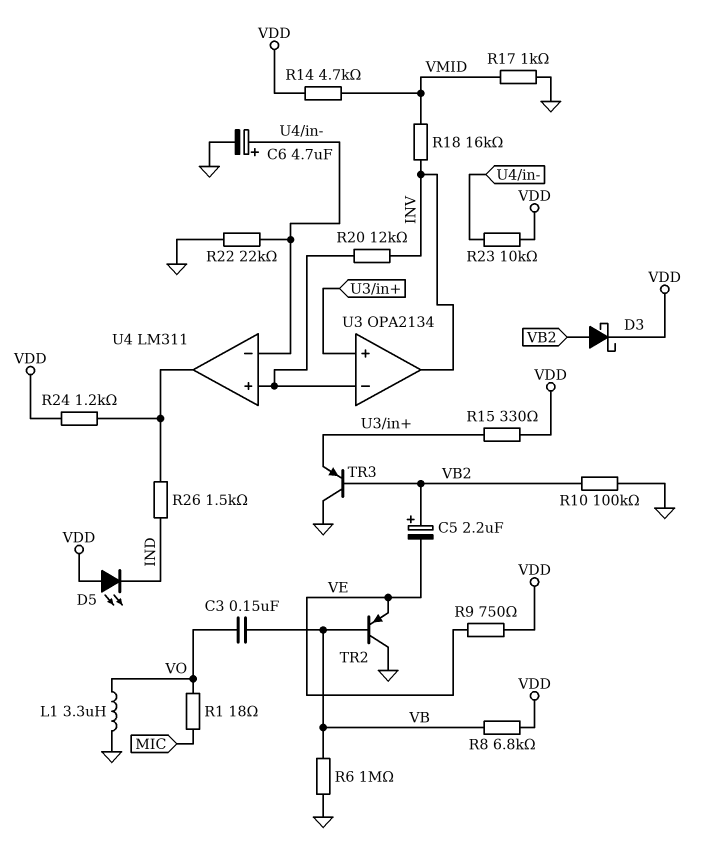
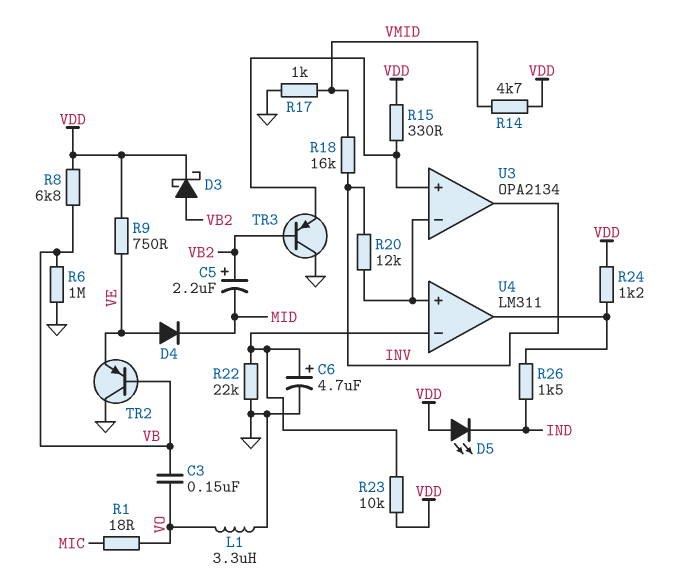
C5: 2.2uF (plus VB2, minus VE) -> 2.2uF (plus VB2, minus MID)
D4: none -> diode (A VE, K MID)
R10: 100k (GND, VB2) -> none

